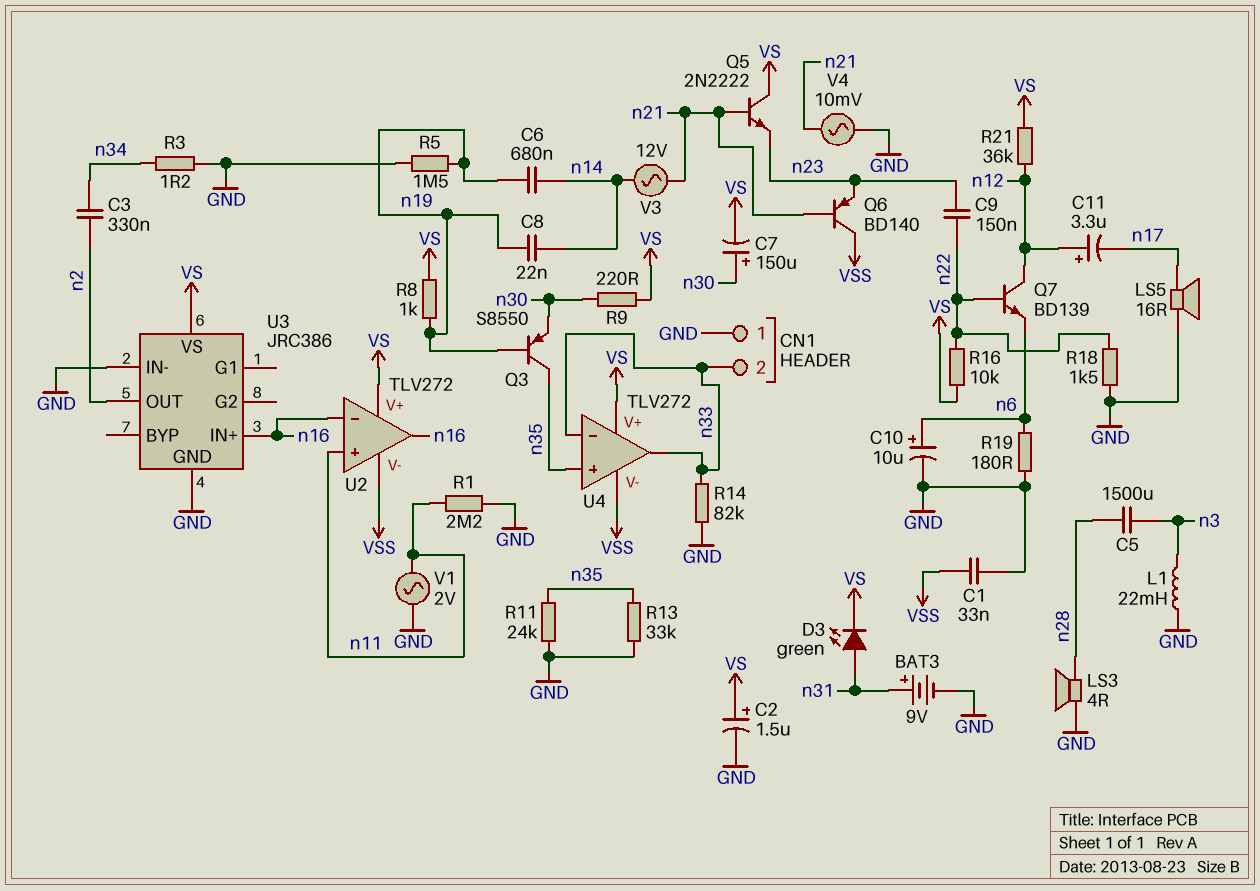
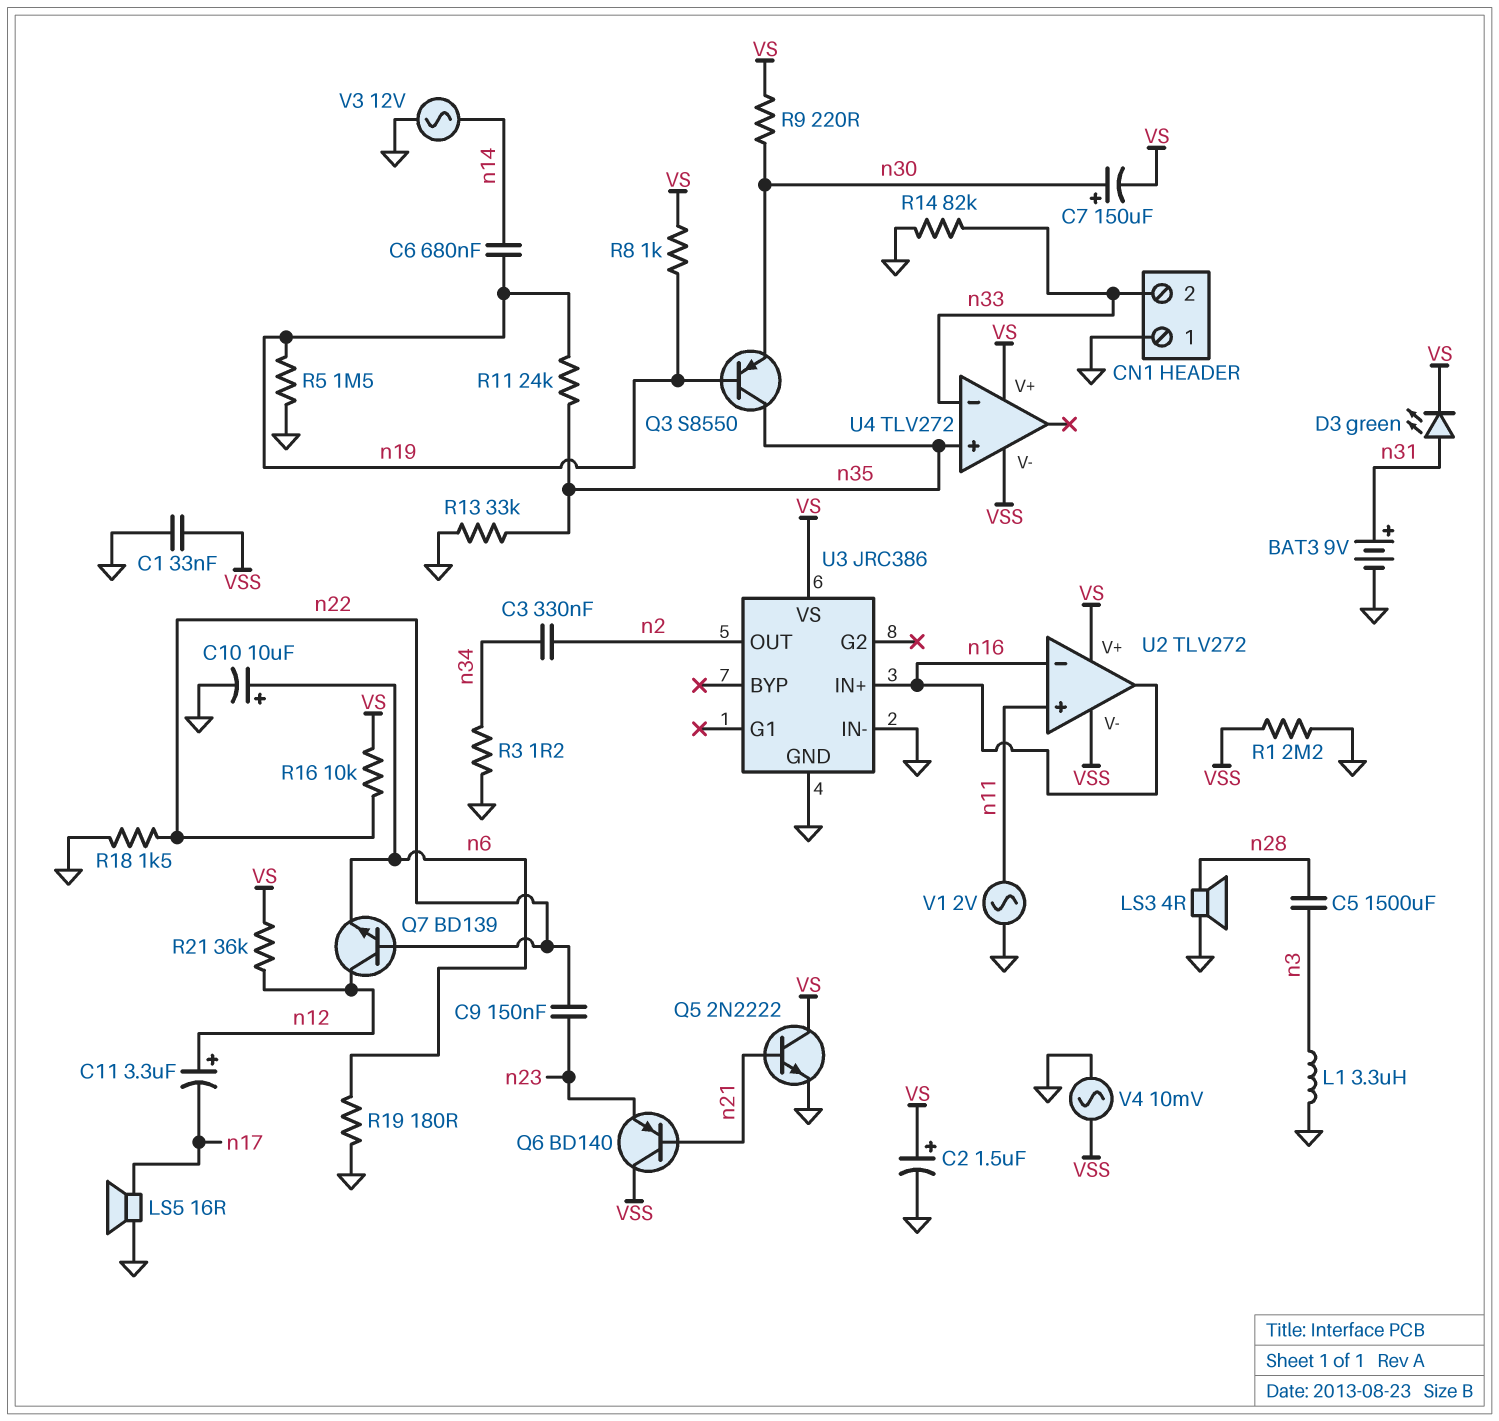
C8: 22nF (n14, n19) -> none
L1: 22mH (GND, n3) -> 3.3uH (GND, n3)
Q5: NPN 2N2222 (B n21, C VS, E n23) -> NPN 2N2222 (B n21, C VS, E GND)
R1: 2.2M (GND, n11) -> 2.2M (GND, VSS)
R11: 24k (GND, n35) -> 24k (n19, n35)
U4 pin out: n33 -> none
V3: AC 12V (n14, n21) -> AC 12V (GND, n14)
V4: AC 10mV (GND, n21) -> AC 10mV (GND, VSS)

